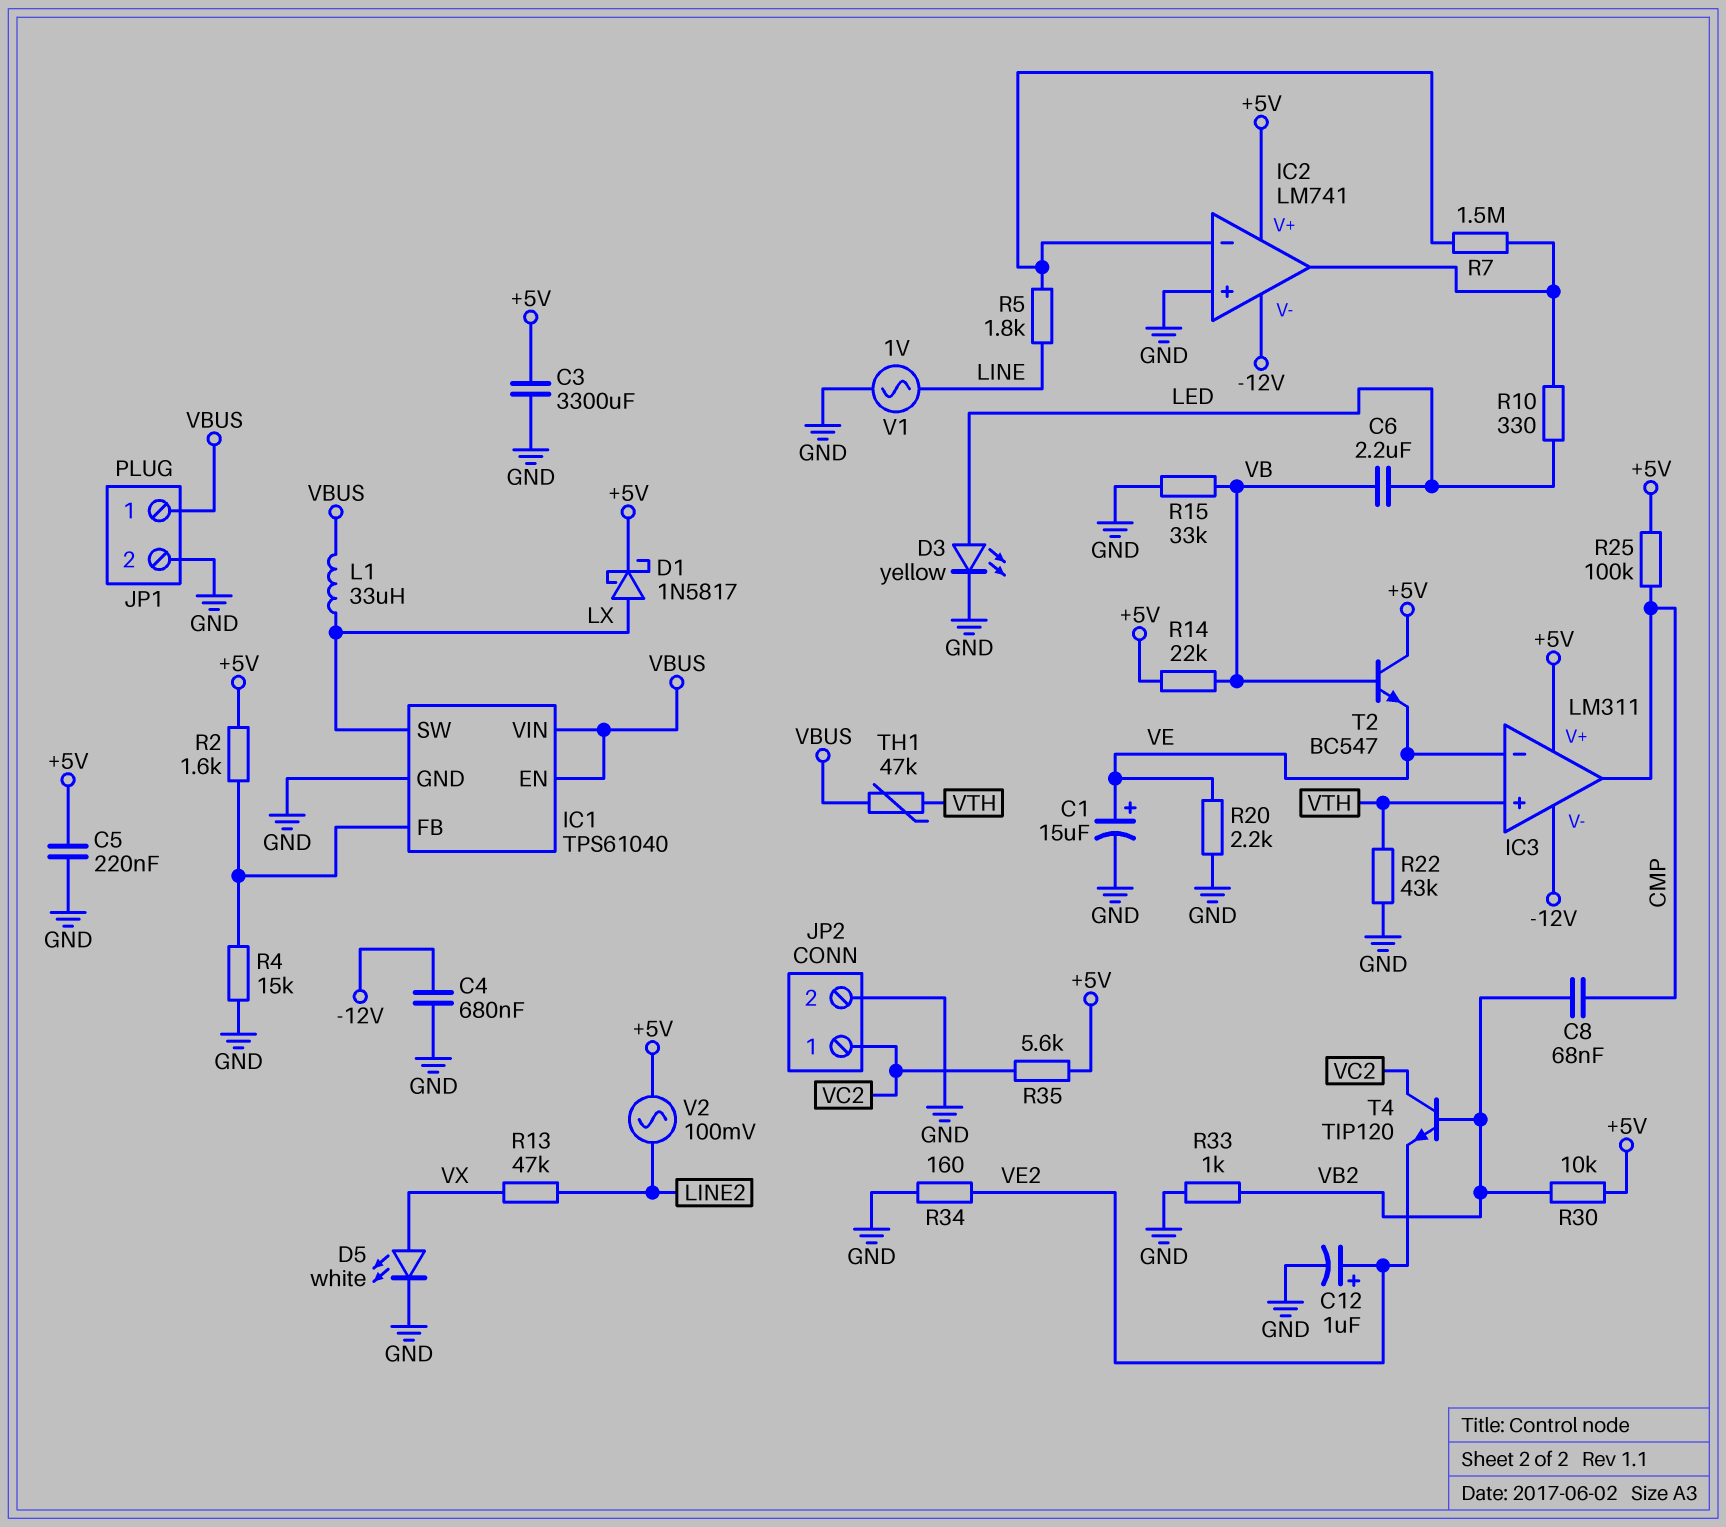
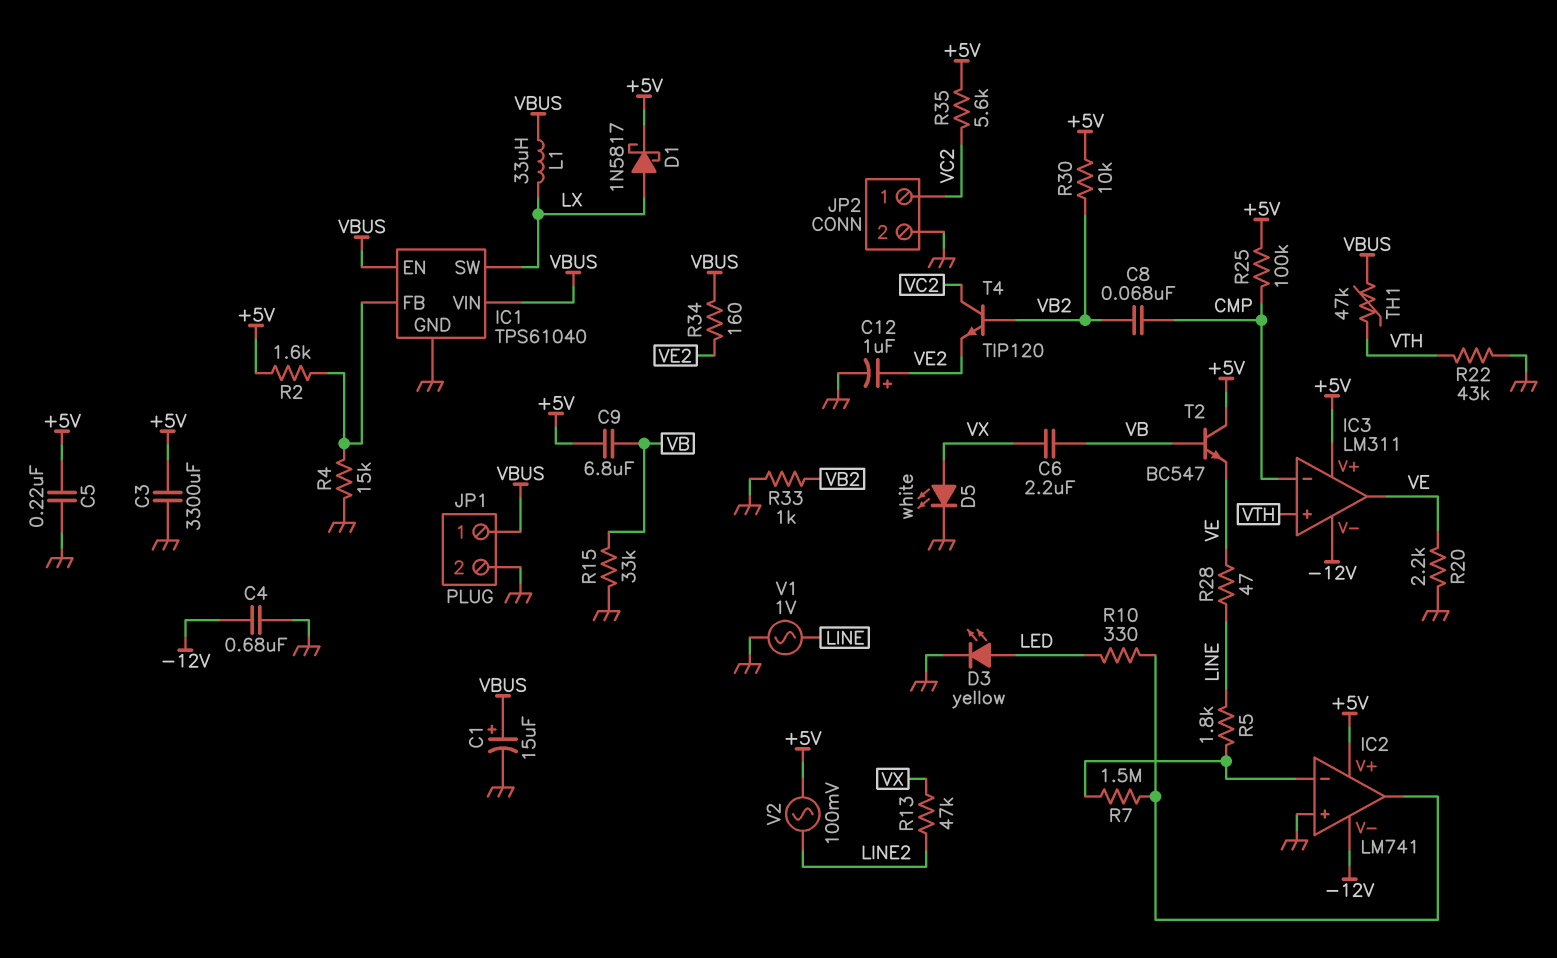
C1: 15uF (plus VE, minus GND) -> 15uF (plus VBUS, minus GND)
C6: 2.2uF (LED, VB) -> 2.2uF (VB, VX)
C9: none -> 6.8uF (+5V, VB)
IC3 pin in-: VE -> CMP
IC3 pin out: CMP -> VE
R14: 22k (+5V, VB) -> none
R28: none -> 47 (LINE, VE)
R34: 160 (GND, VE2) -> 160 (VBUS, VE2)

